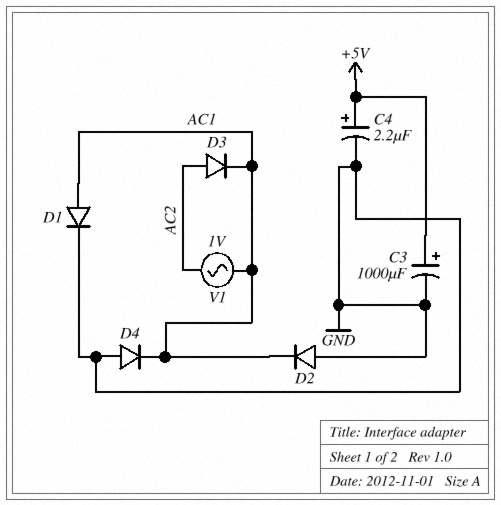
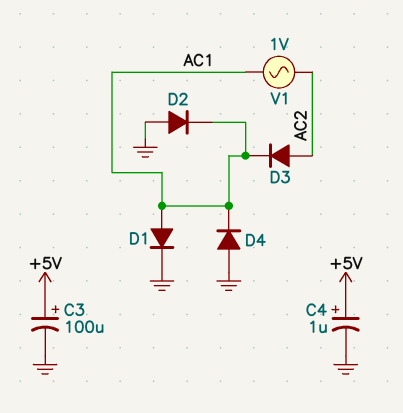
C3: 1000uF (plus +5V, minus GND) -> 100uF (plus +5V, minus GND)
C4: 2.2uF (plus +5V, minus GND) -> 1uF (plus +5V, minus GND)

